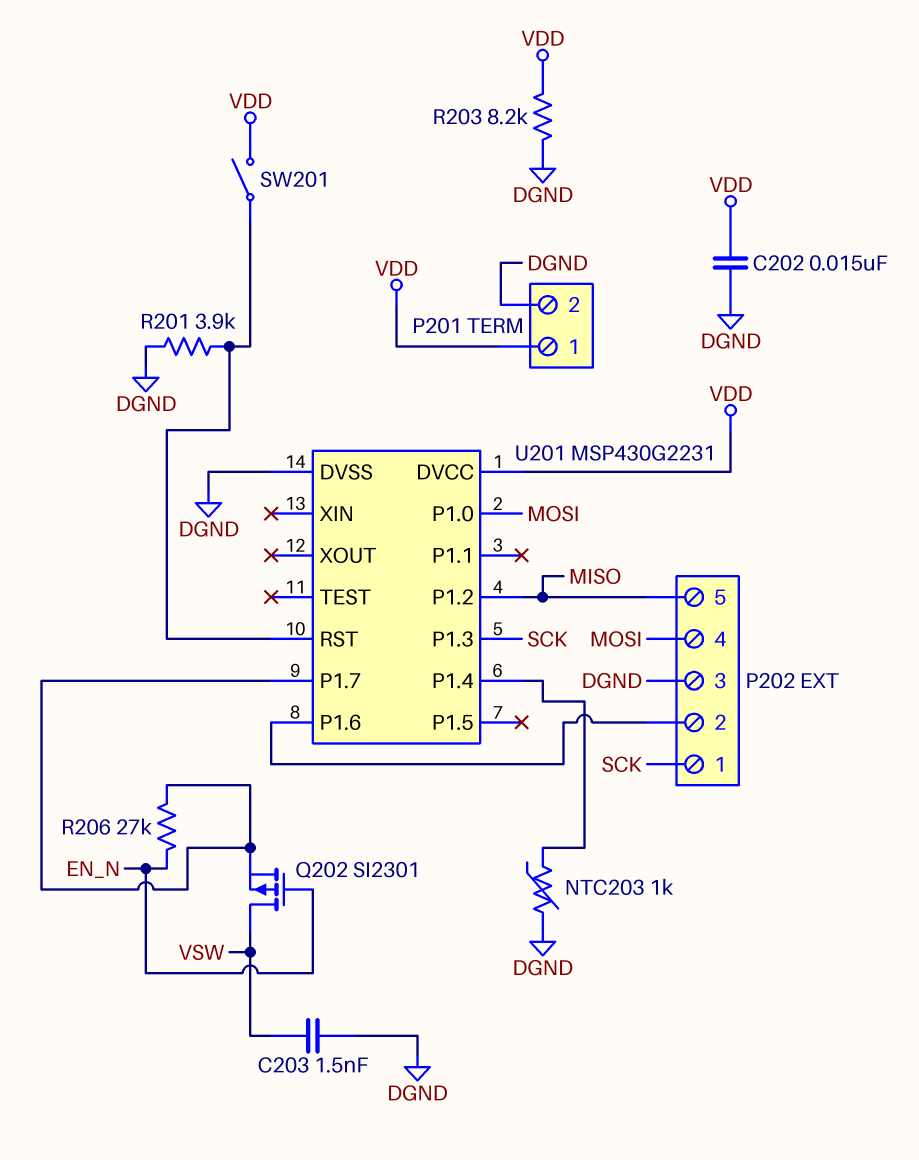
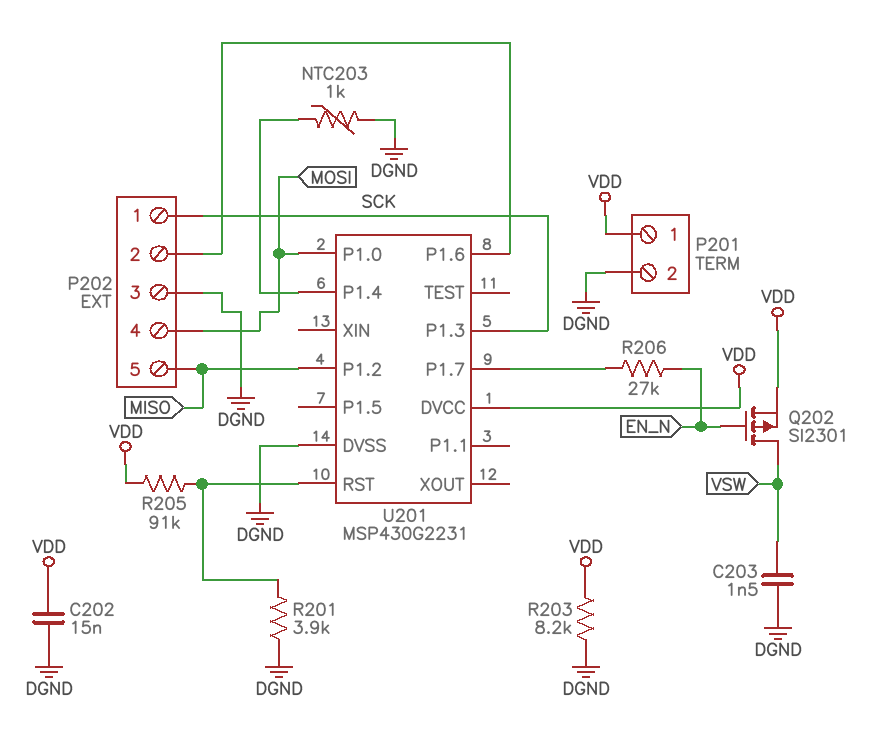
Q202: PMOS SI2301 (G EN_N, D VSW, S U201/P1.7) -> PMOS SI2301 (G EN_N, D VSW, S VDD)
R205: none -> 91k (U201/RST, VDD)
SW201: switch (U201/RST, VDD) -> none

